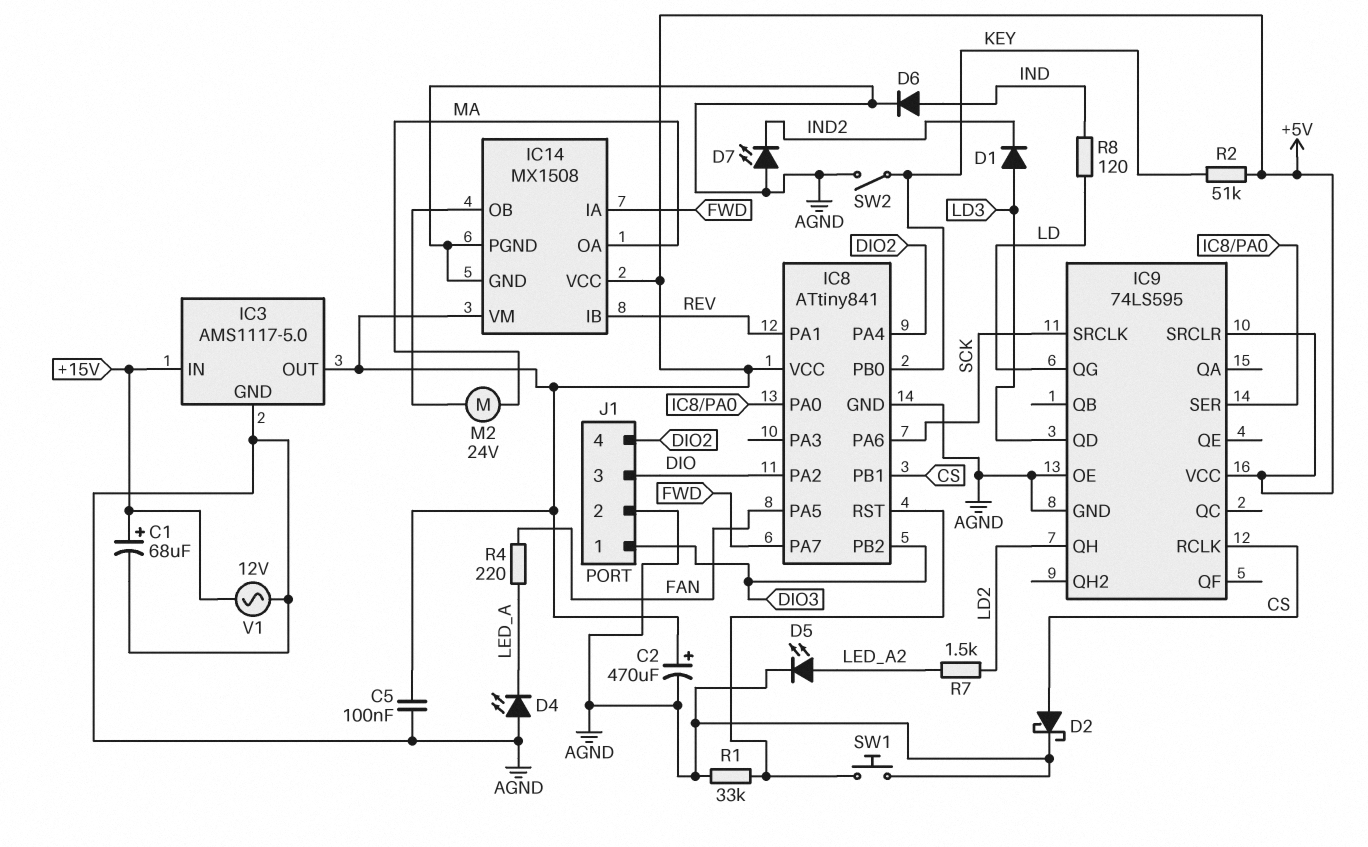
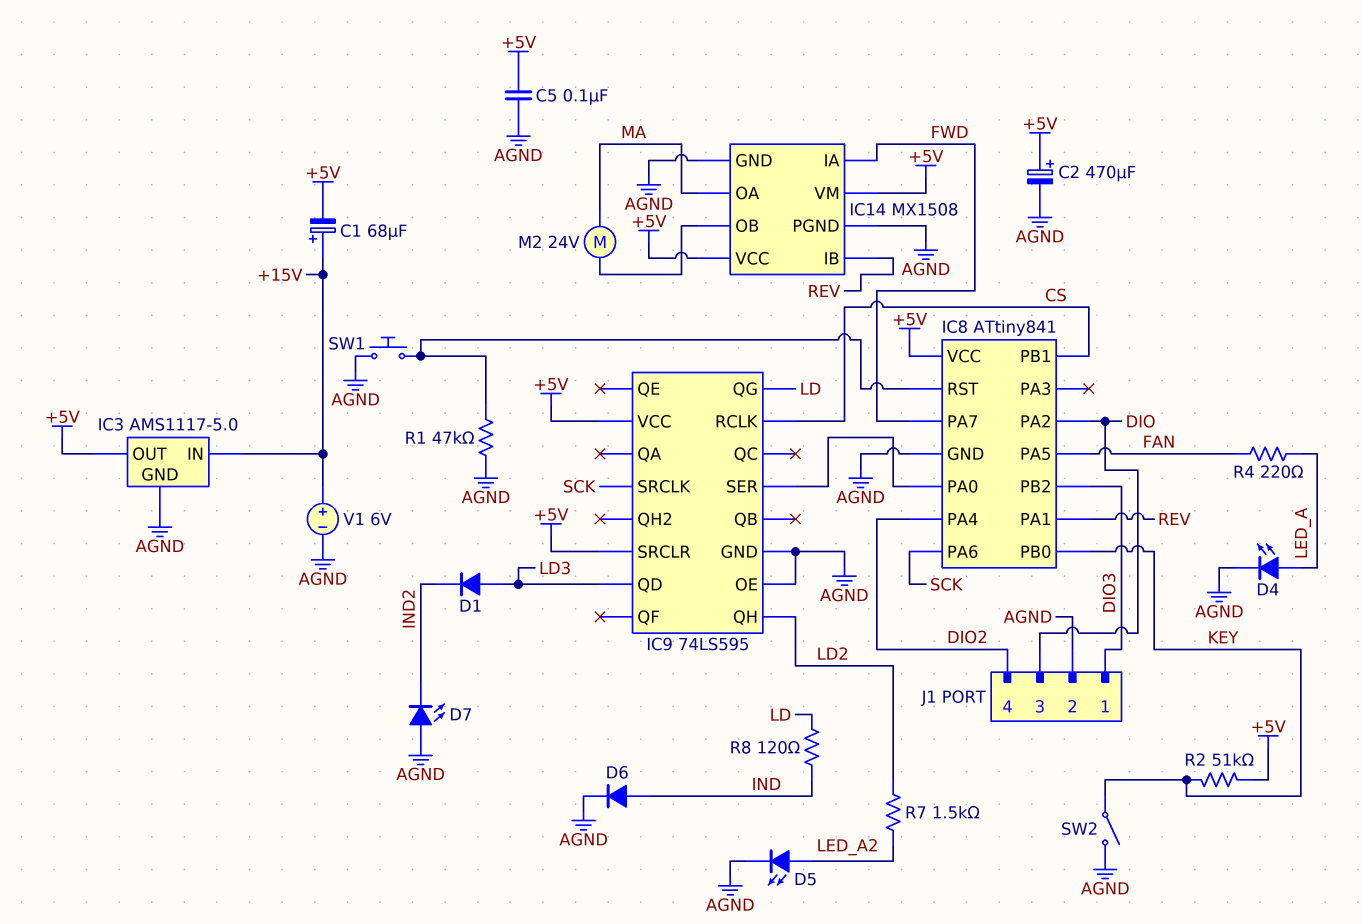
C1: 68uF (plus +15V, minus AGND) -> 68uF (plus +15V, minus +5V)
D2: schottky (A CS, K AGND) -> none
D4: LED (A AGND, K LED_A) -> LED (A LED_A, K AGND)
R1: 33k (AGND, IC8/RST) -> 47k (AGND, IC8/RST)
V1: AC 12V (+15V, AGND) -> 6V (plus +15V, minus AGND)

